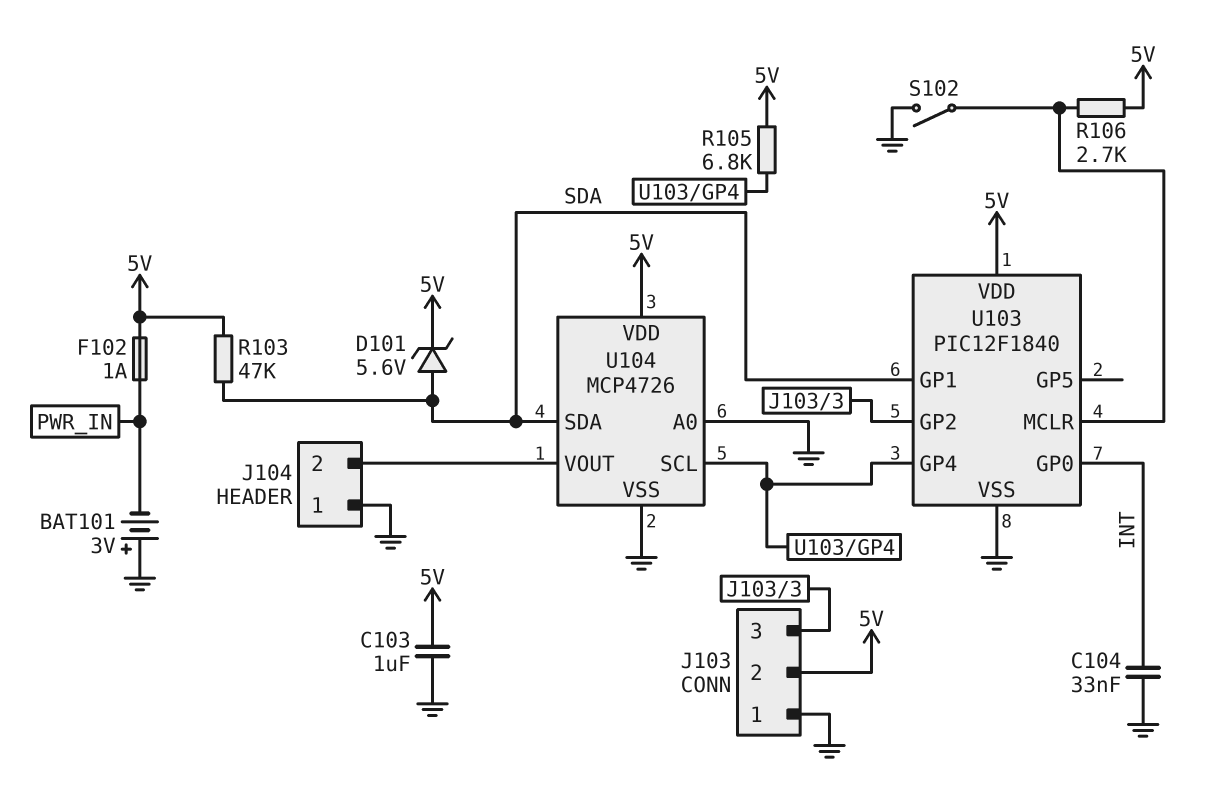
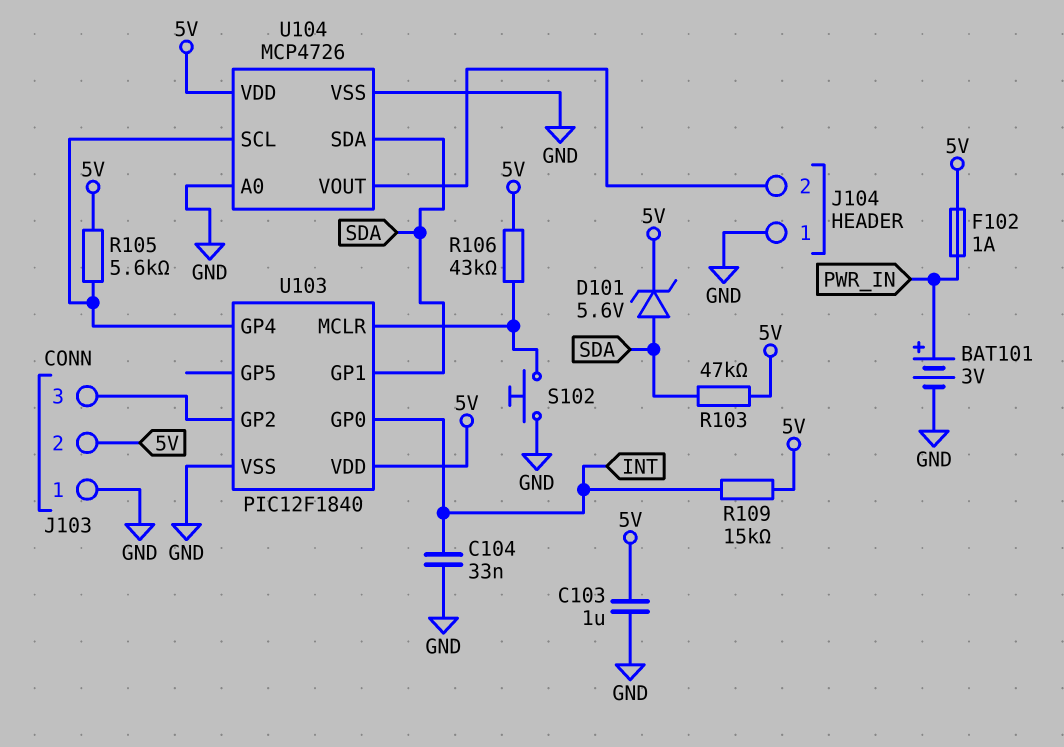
BAT101: 3V (plus GND, minus PWR_IN) -> 3V (plus PWR_IN, minus GND)
R105: 6.8k (5V, U103/GP4) -> 5.6k (5V, U103/GP4)
R106: 2.7k (5V, U103/MCLR) -> 43k (5V, U103/MCLR)
R109: none -> 15k (5V, INT)
S102: switch (GND, U103/MCLR) -> button (GND, U103/MCLR)

